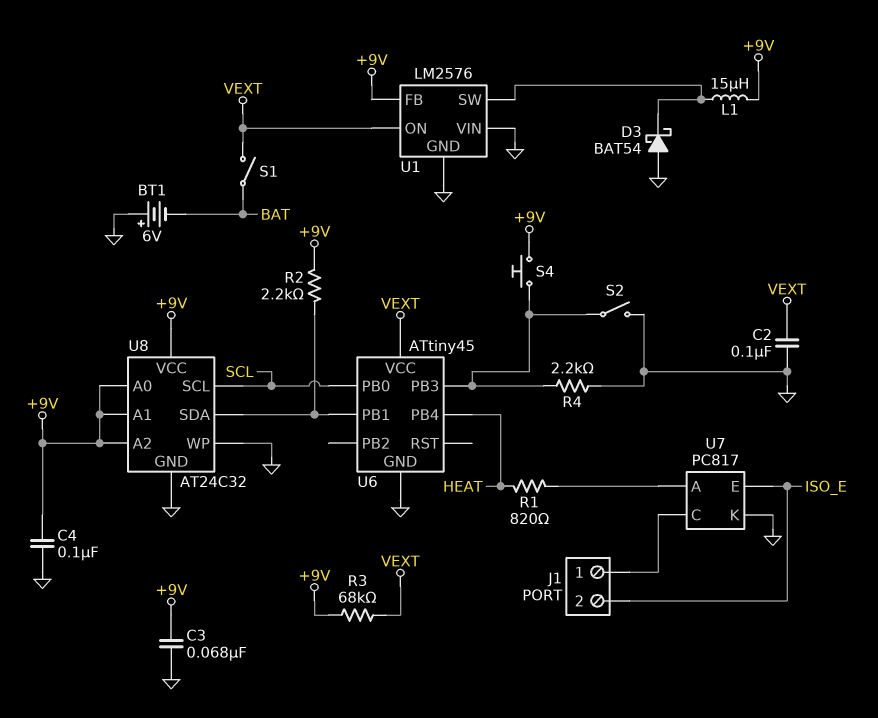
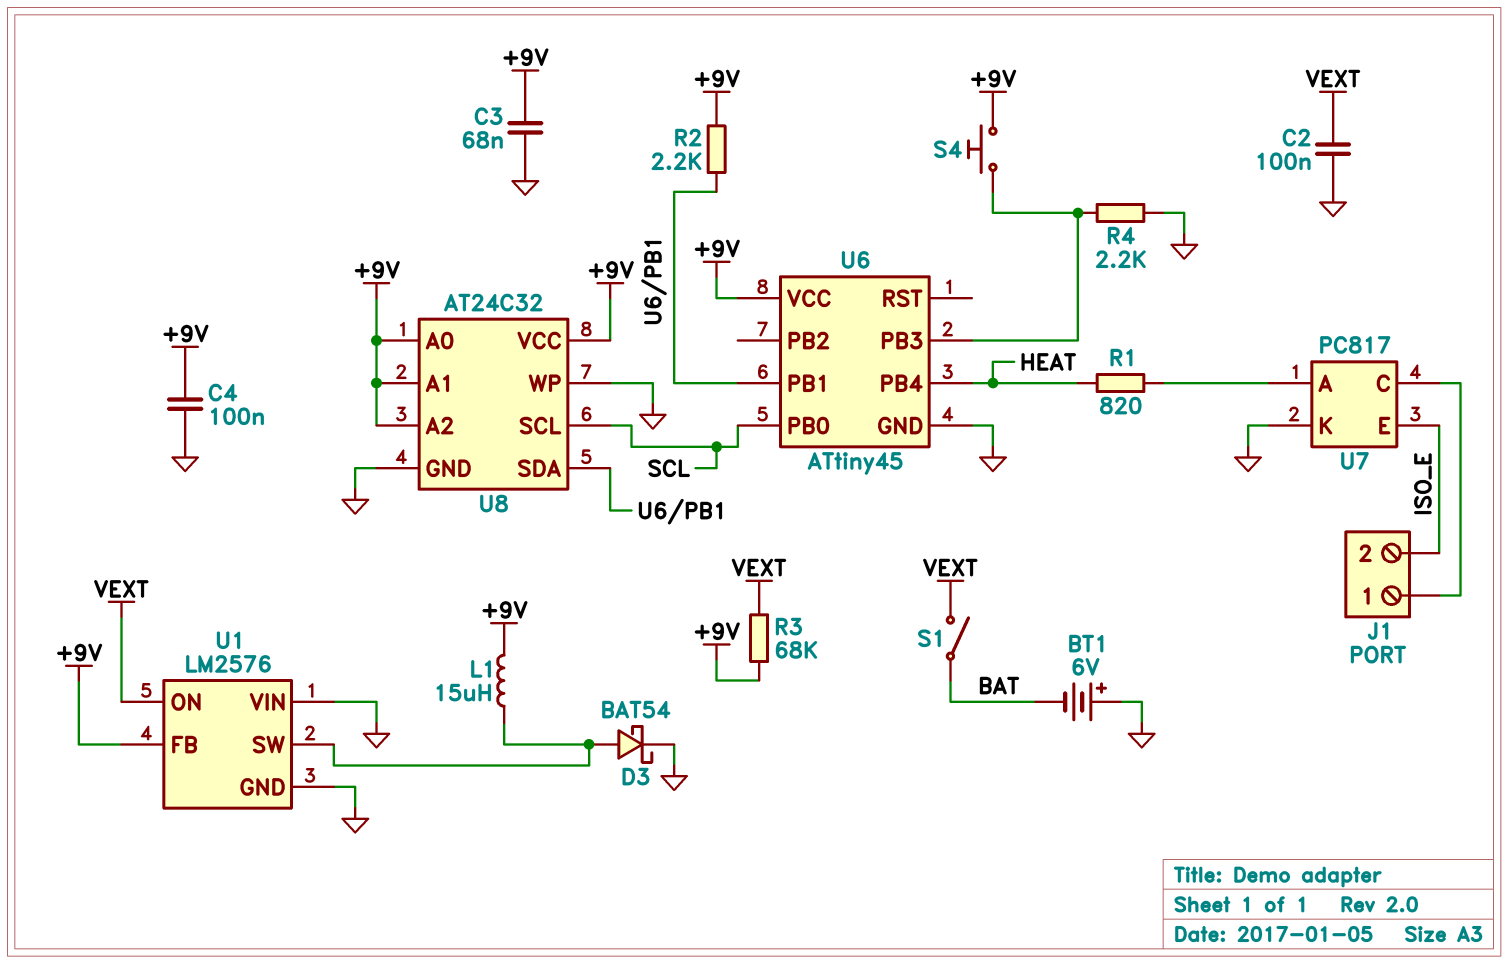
D3: schottky BAT54 (A GND, K U1/SW) -> schottky BAT54 (A U1/SW, K GND)
S2: switch (GND, U6/PB3) -> none
U6 pin VCC: VEXT -> +9V

